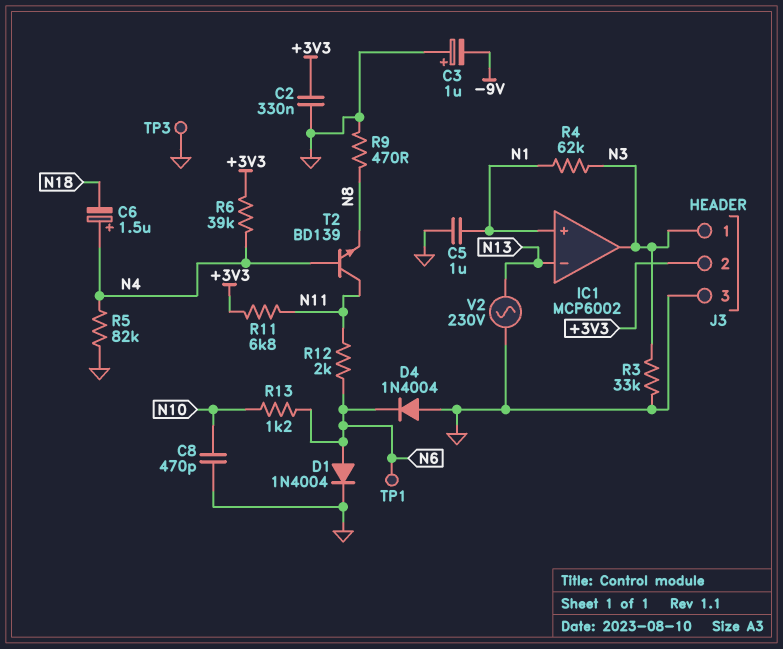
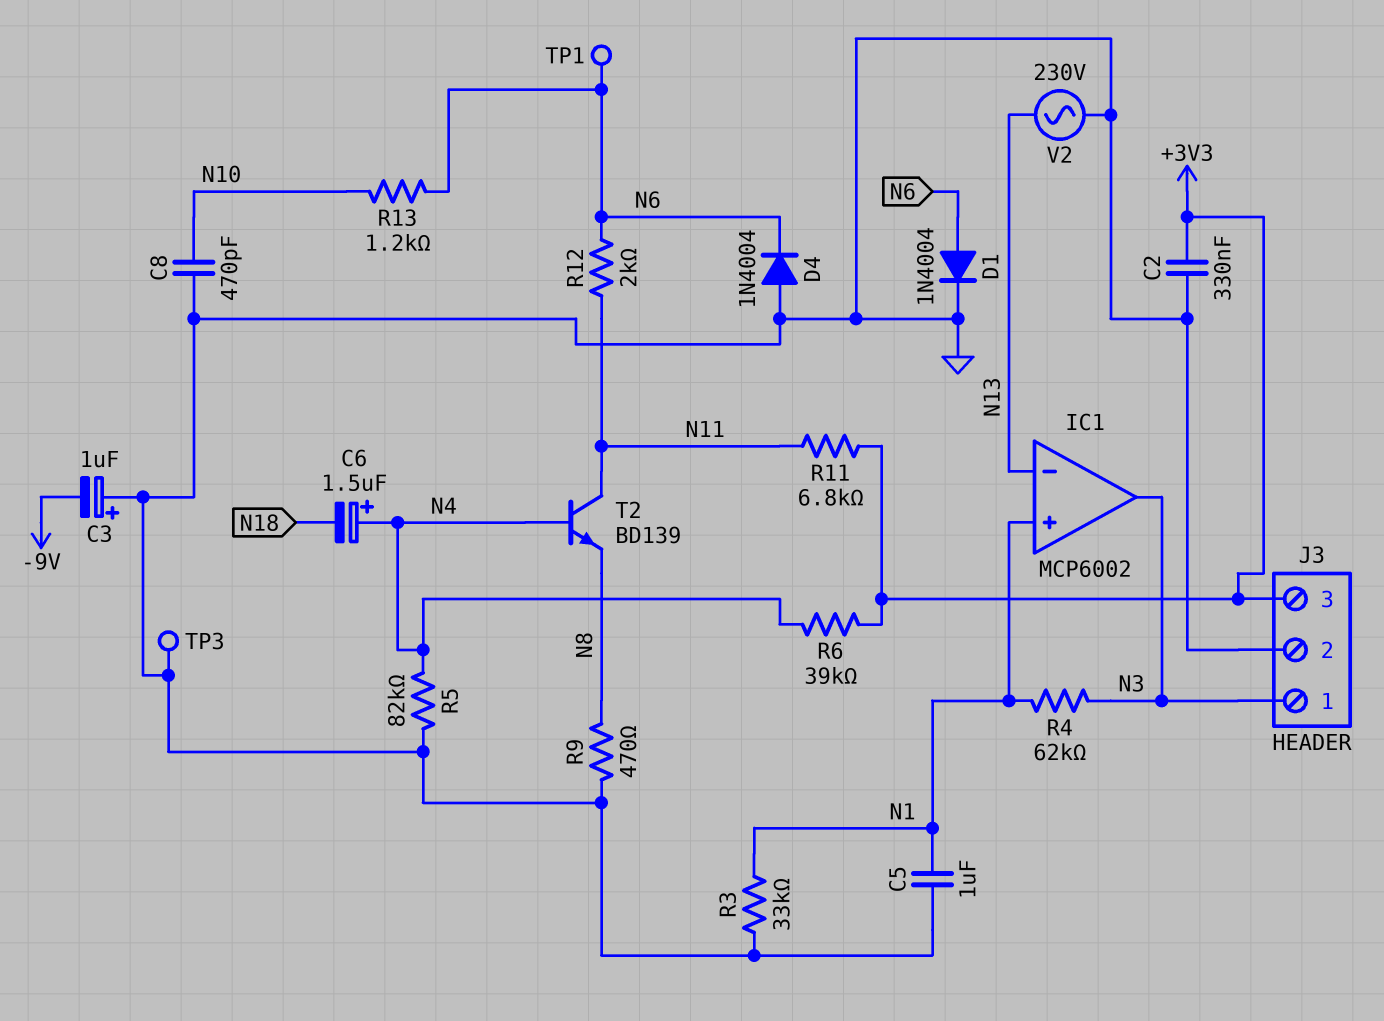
J3 pin 2: +3V3 -> GND
J3 pin 3: GND -> +3V3
R3: 33k (GND, N3) -> 33k (GND, N1)

